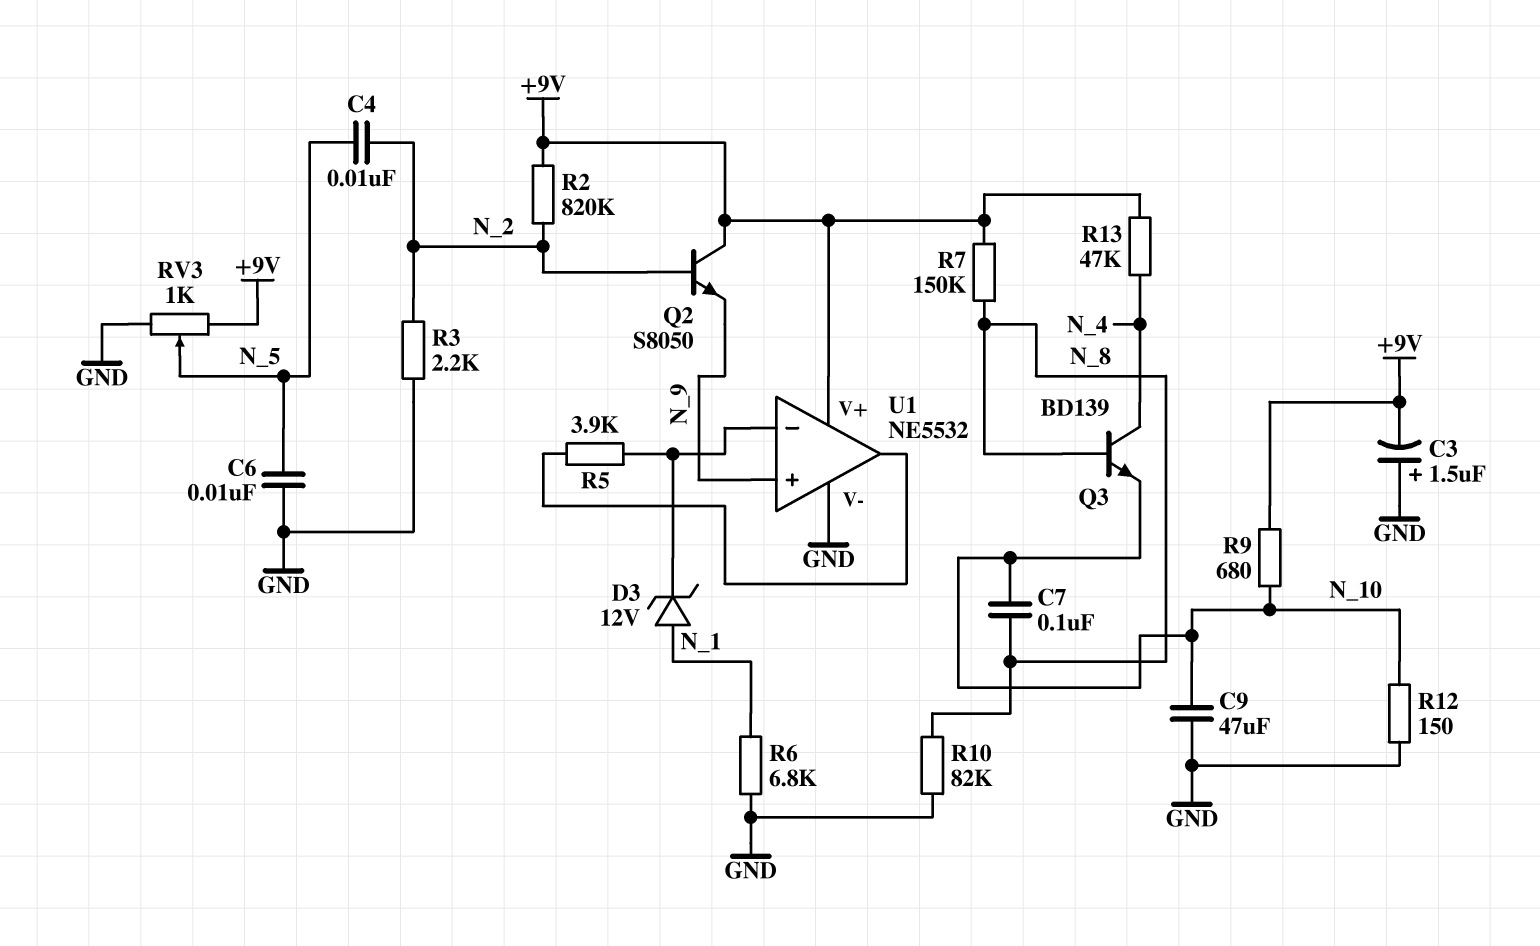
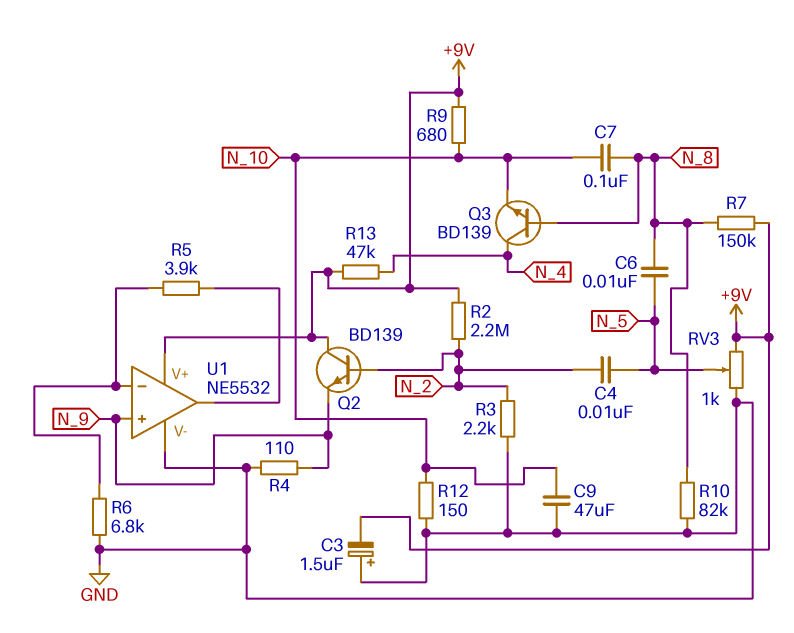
C6: 10nF (GND, N_5) -> 10nF (N_5, N_8)
D3: zener 12V (A N_1, K U1/in-) -> none
Q2: NPN S8050 (B N_2, C +9V, E N_9) -> NPN BD139 (B N_2, C +9V, E N_9)
R2: 820k (+9V, N_2) -> 2.2M (+9V, N_2)
R4: none -> 110 (GND, N_9)
R6: 6.8k (GND, N_1) -> 6.8k (GND, U1/in-)

